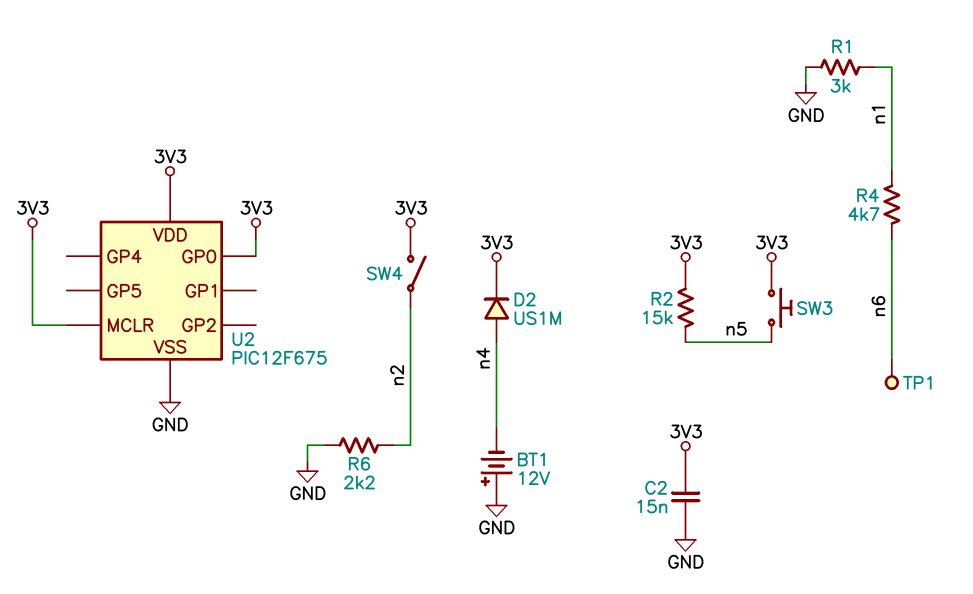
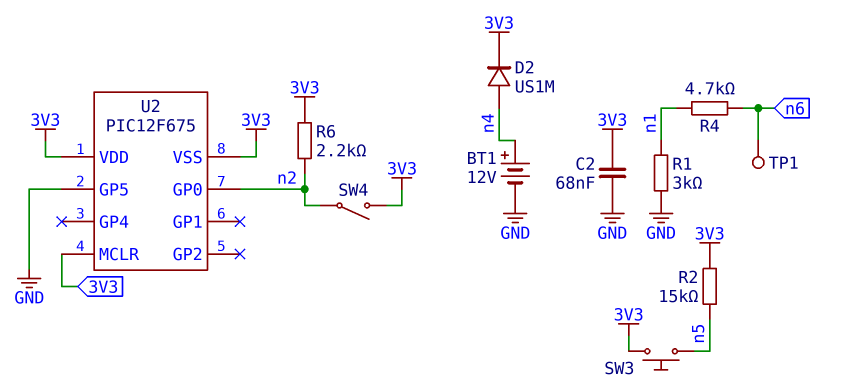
BT1: 12V (plus GND, minus n4) -> 12V (plus n4, minus GND)
C2: 15nF (3V3, GND) -> 68nF (3V3, GND)
R6: 2.2k (GND, n2) -> 2.2k (3V3, n2)
U2 pin GP0: 3V3 -> n2
U2 pin GP5: none -> GND
U2 pin VSS: GND -> 3V3

